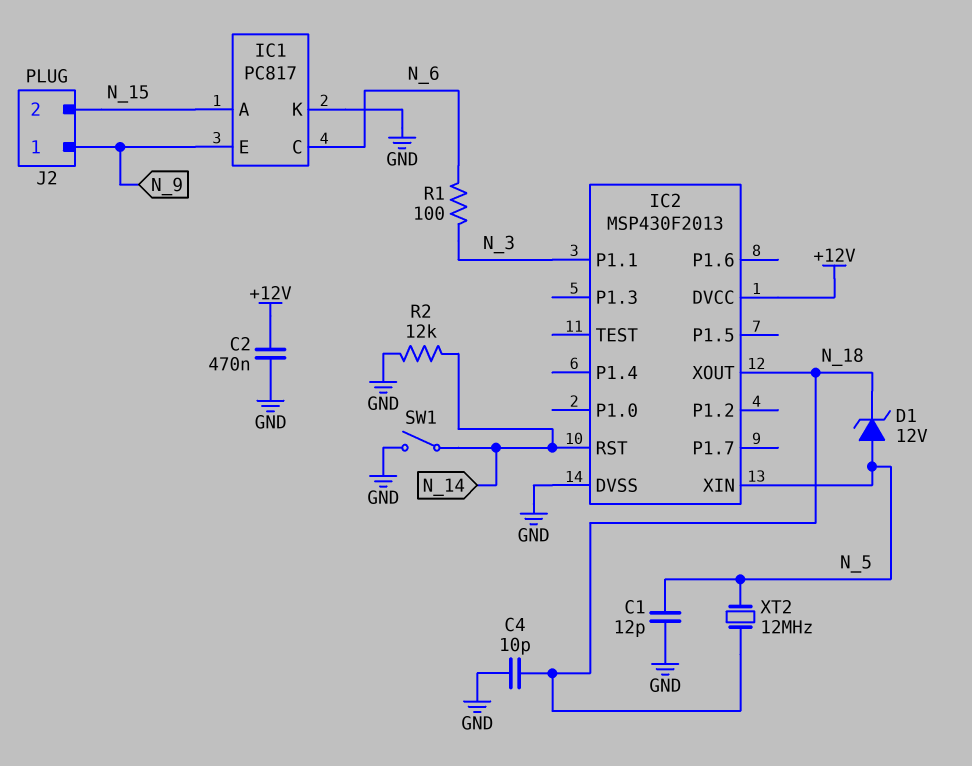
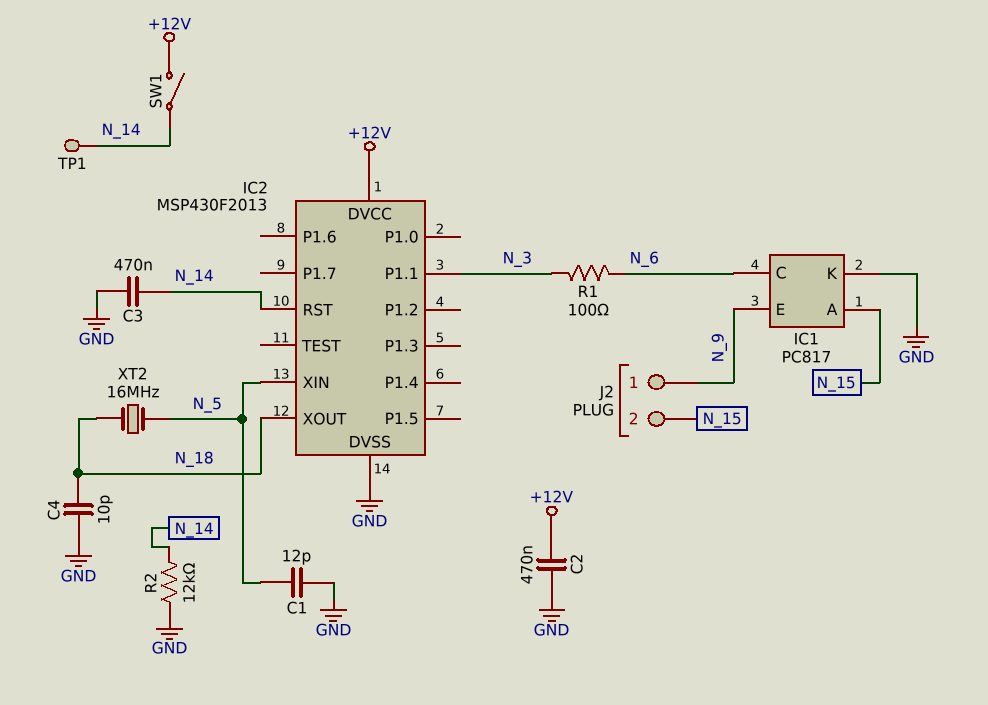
C3: none -> 470nF (GND, N_14)
D1: zener 12V (A N_5, K N_18) -> none
SW1: switch (GND, N_14) -> switch (+12V, N_14)
TP1: none -> test point (N_14)
XT2: 12MHz (N_5, N_18) -> 16MHz (N_5, N_18)

